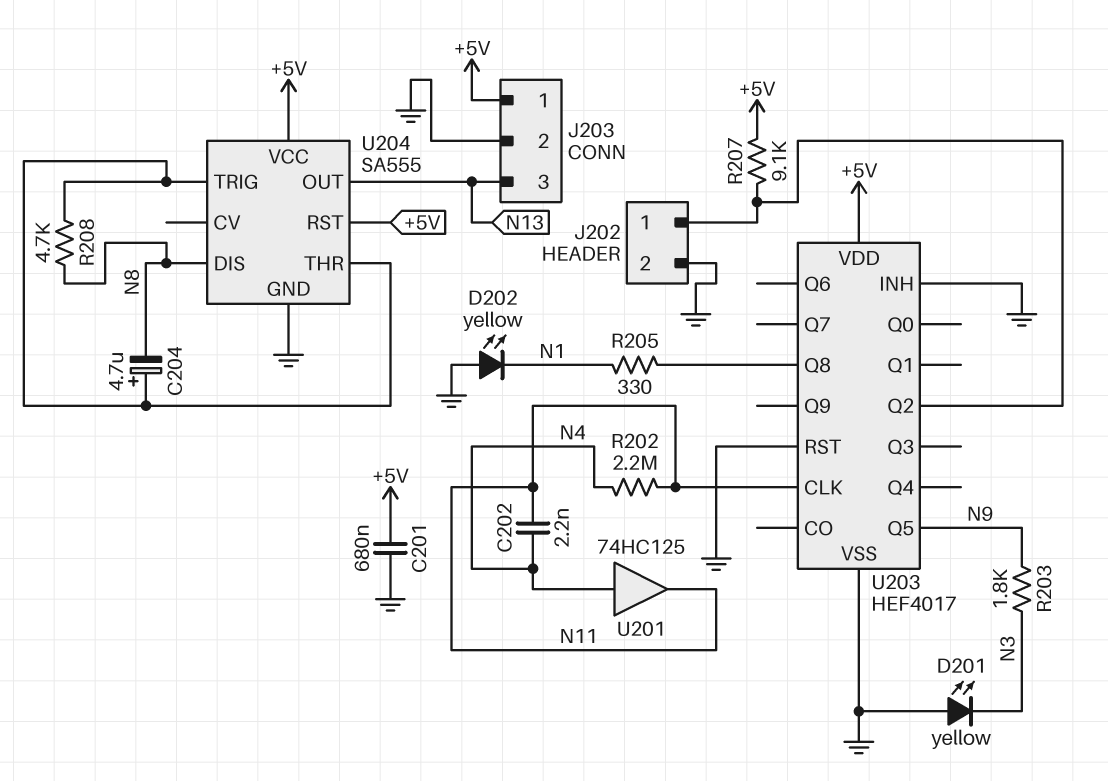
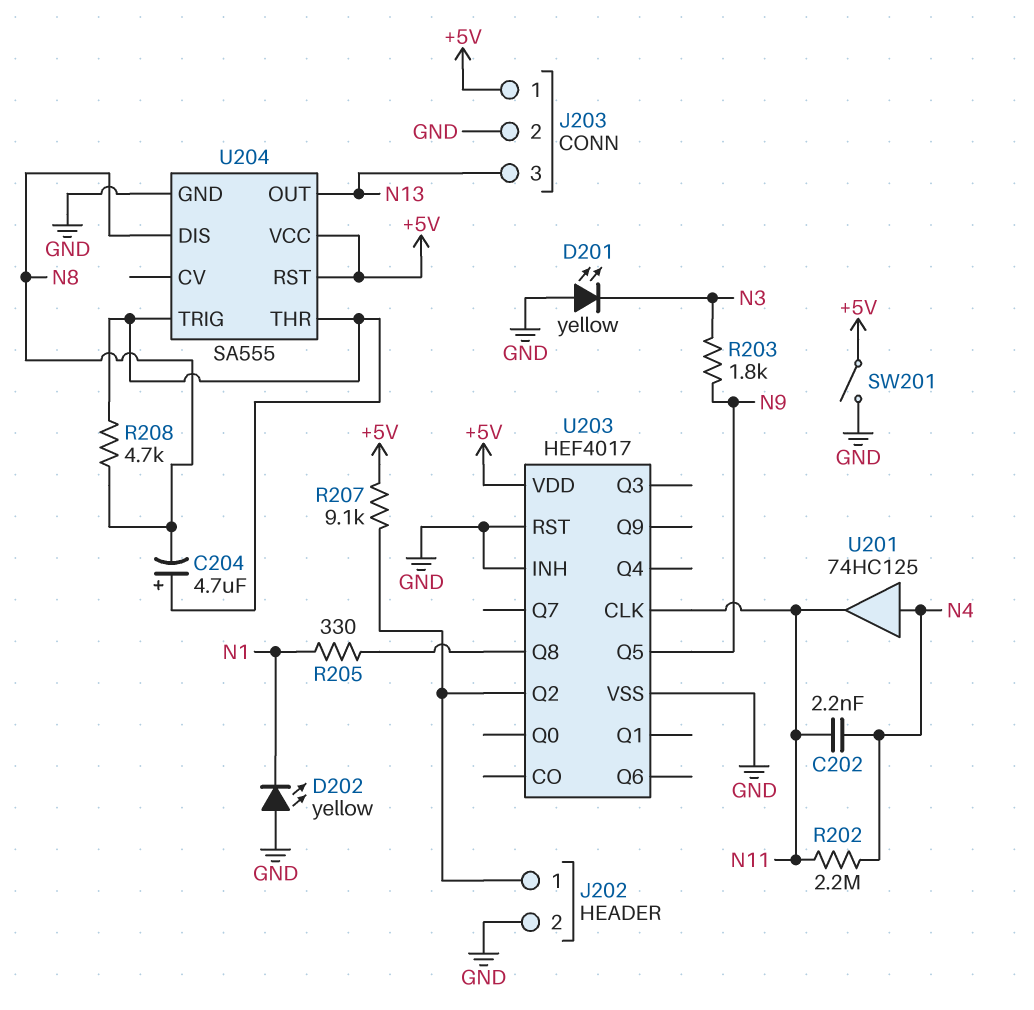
C201: 680nF (+5V, GND) -> none
SW201: none -> switch (+5V, GND)

